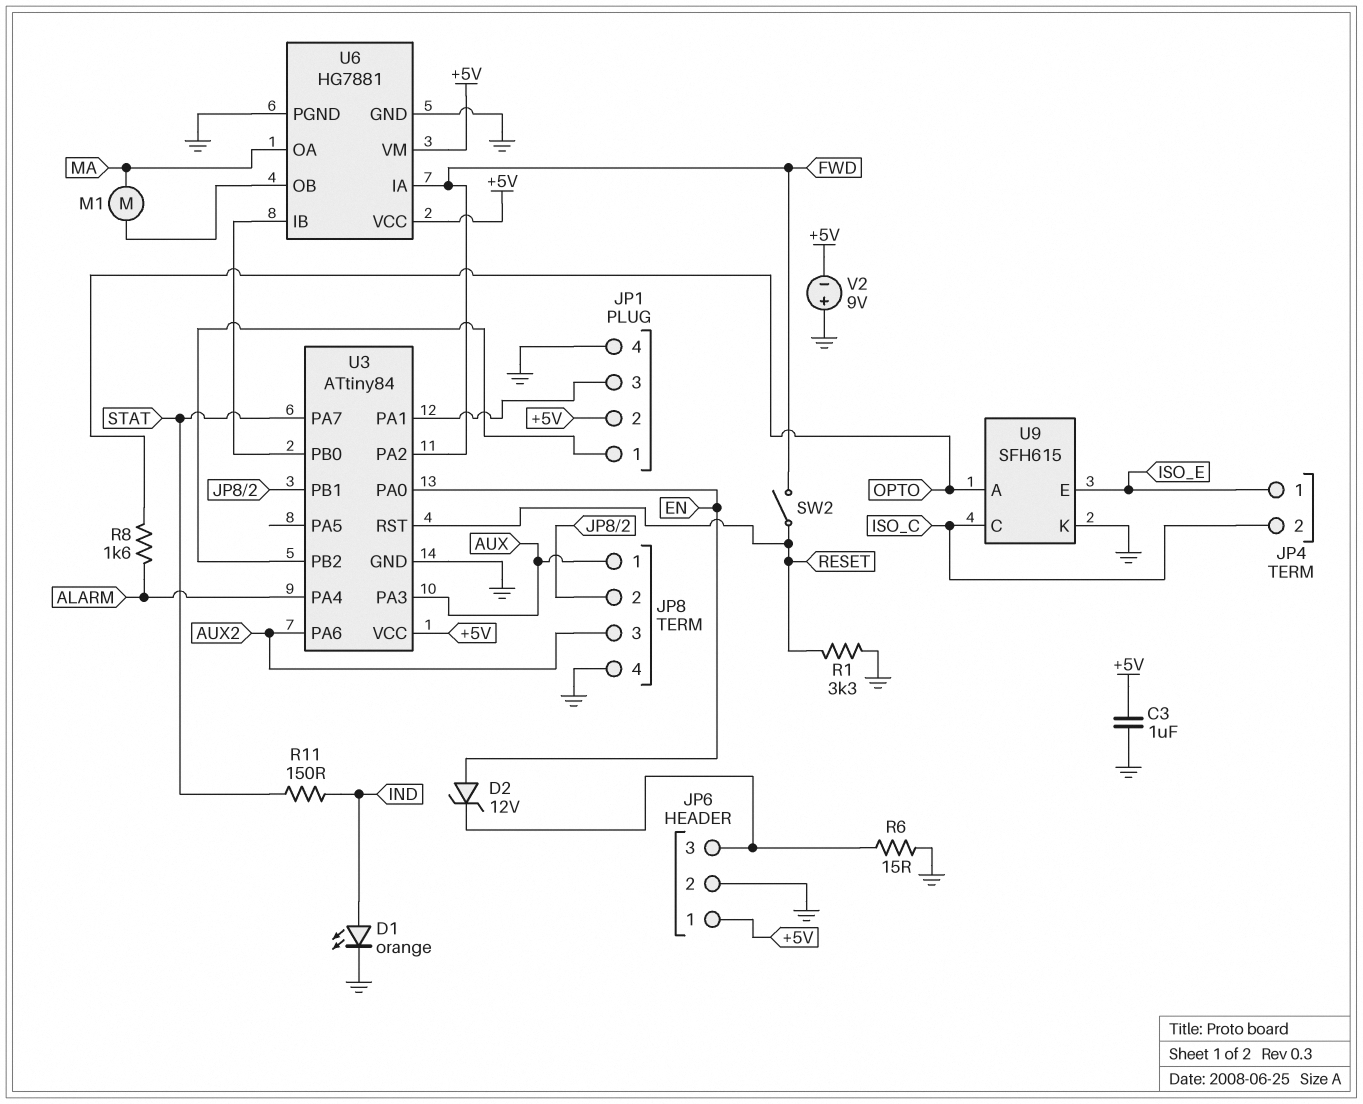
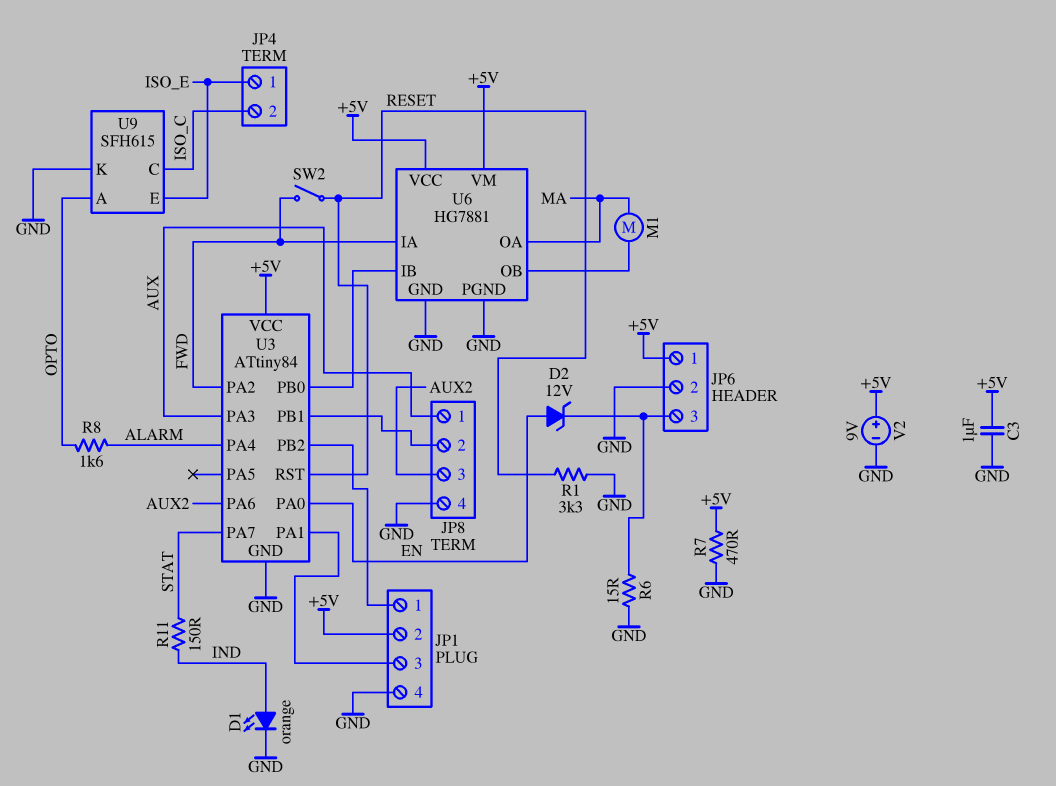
R7: none -> 470 (+5V, GND)
V2: 9V (plus GND, minus +5V) -> 9V (plus +5V, minus GND)

